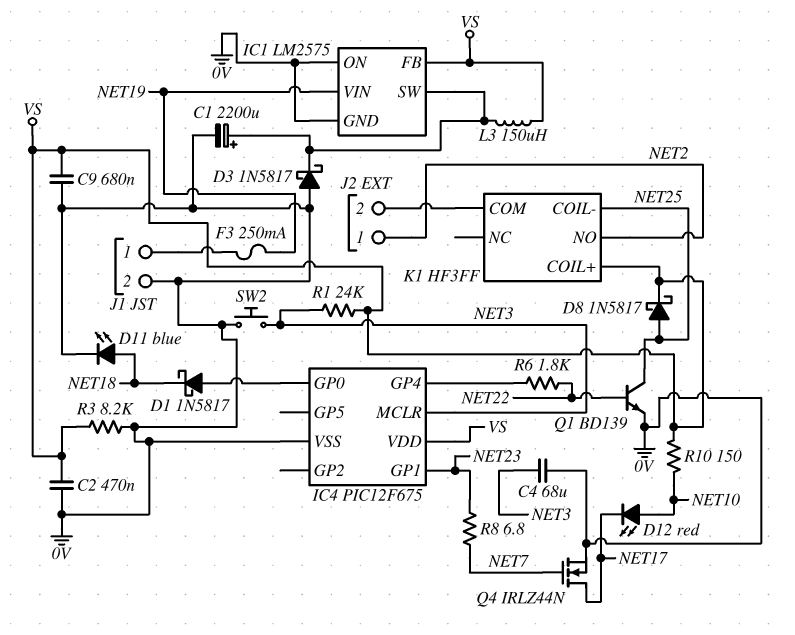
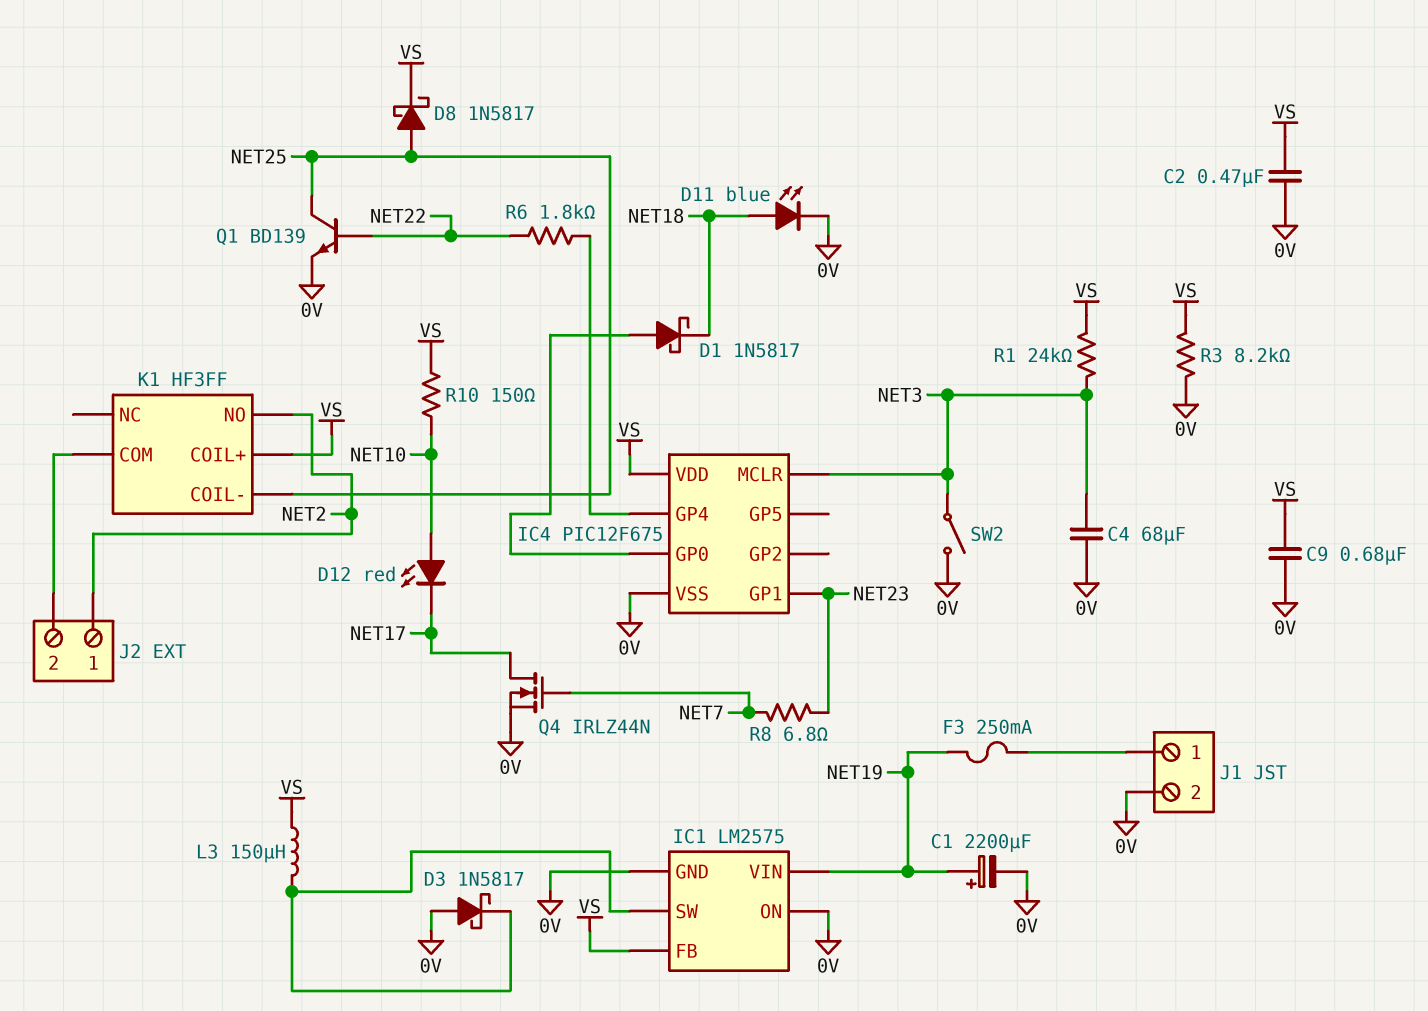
C1: 2200uF (plus IC1/SW, minus 0V) -> 2200uF (plus NET19, minus 0V)
SW2: button (0V, NET3) -> switch (0V, NET3)

